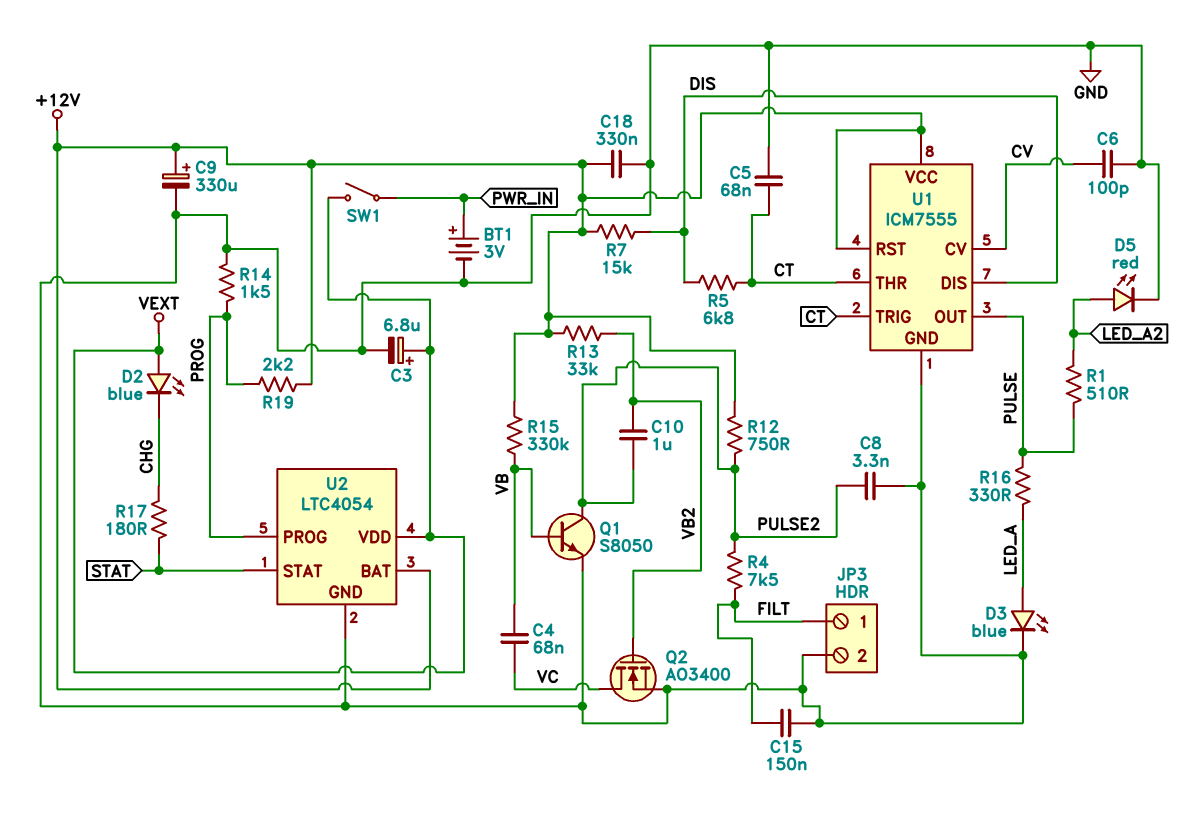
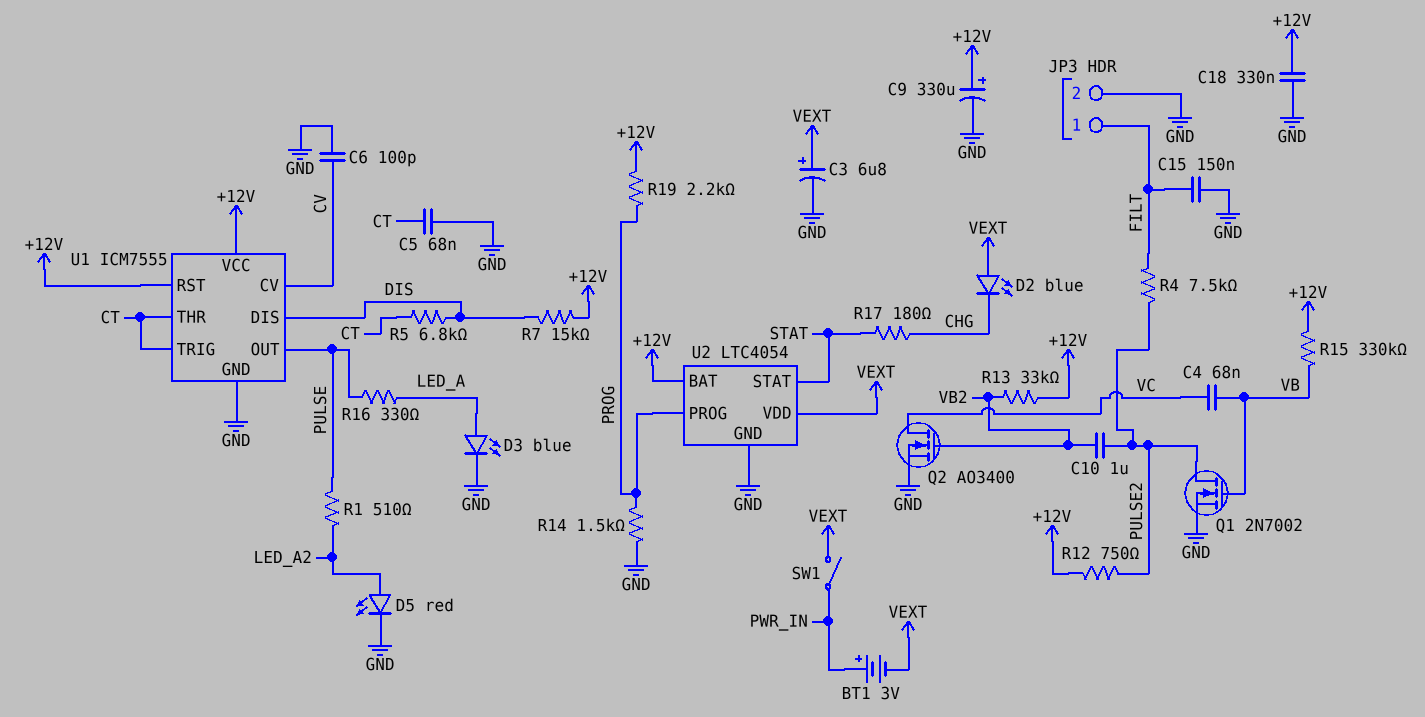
BT1: 3V (plus PWR_IN, minus GND) -> 3V (plus PWR_IN, minus VEXT)
C8: 3.3nF (GND, PULSE2) -> none
Q1: NPN S8050 (B VB, C PULSE2, E GND) -> NMOS 2N7002 (G VB, D PULSE2, S GND)

